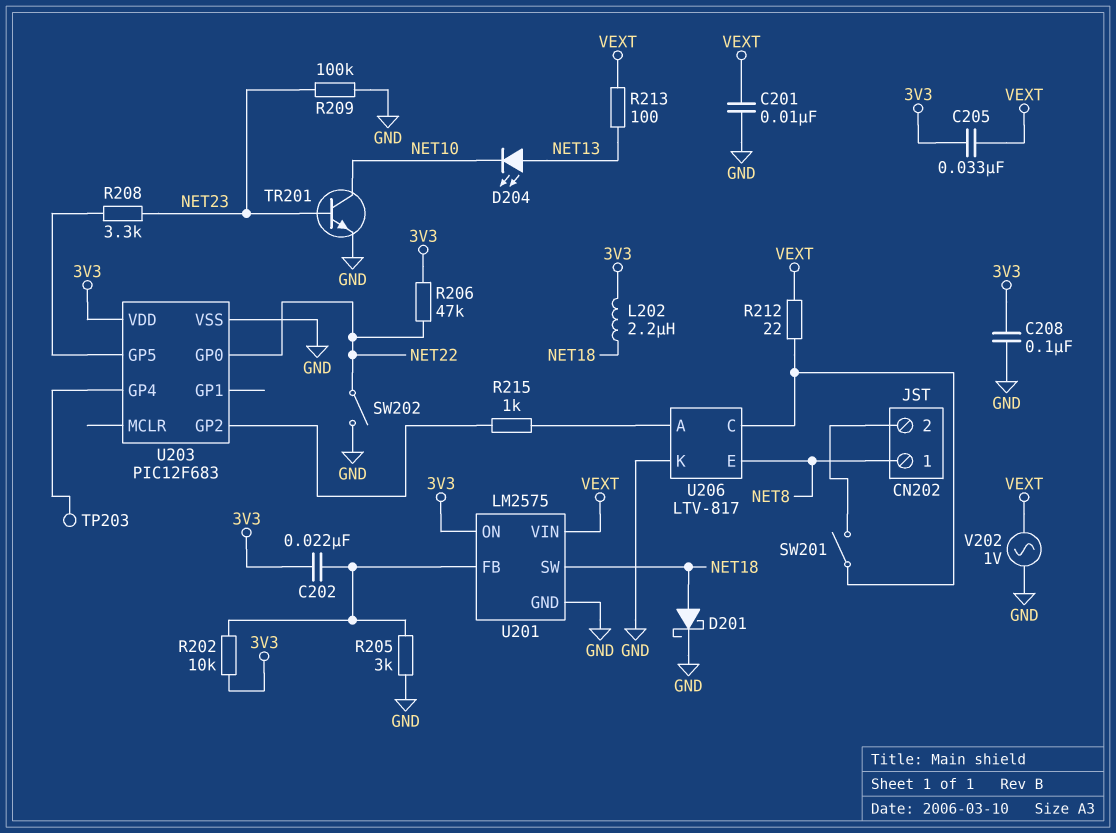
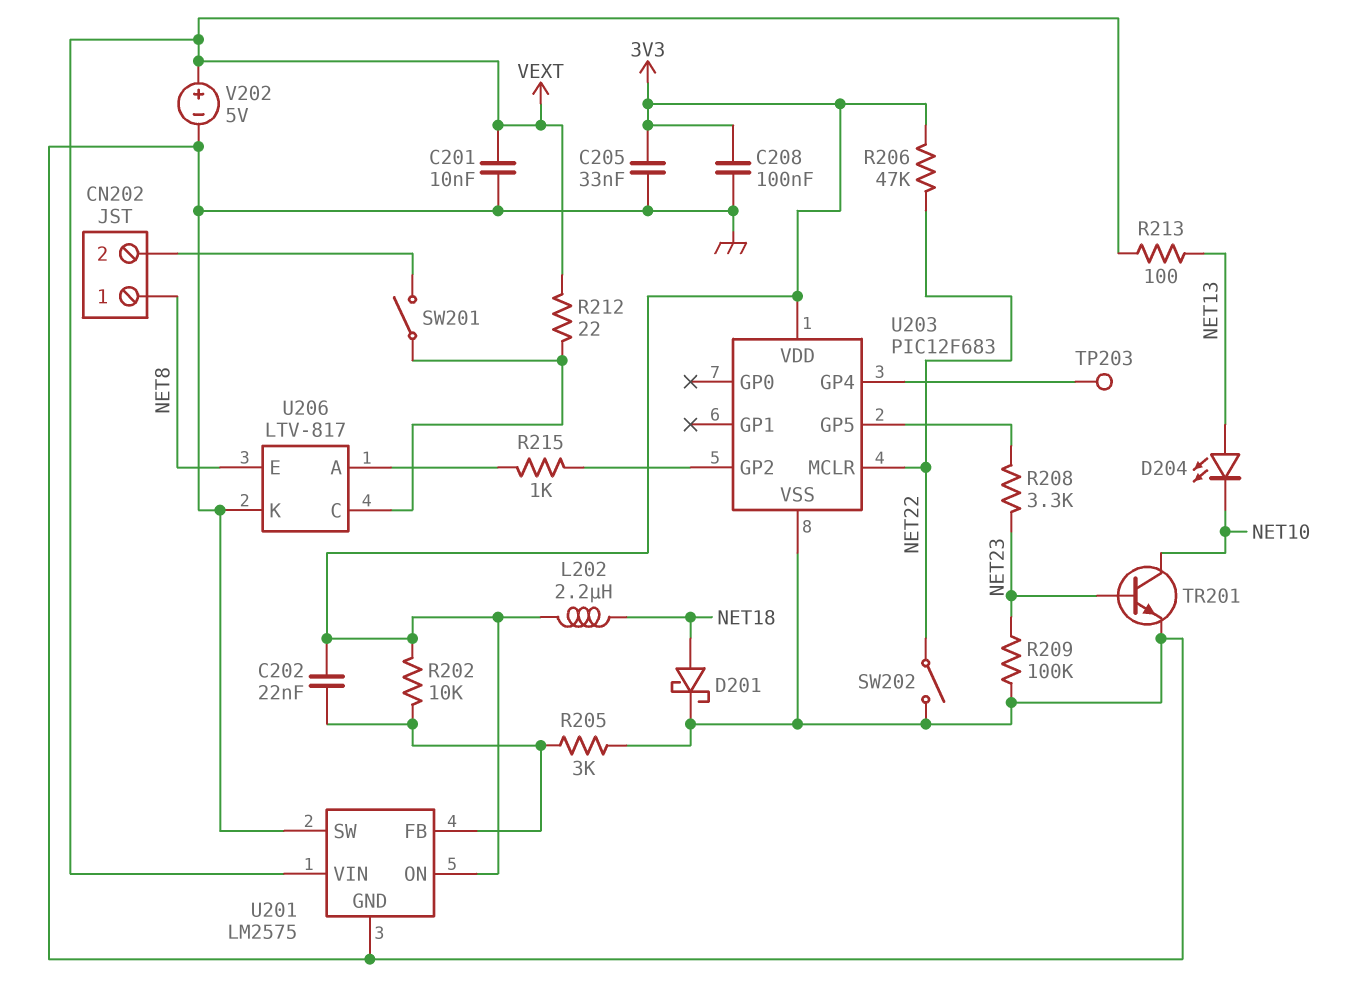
C205: 33nF (3V3, VEXT) -> 33nF (3V3, GND)
U201 pin SW: NET18 -> GND
U203 pin GP0: NET22 -> none
U203 pin MCLR: none -> NET22
V202: AC 1V (GND, VEXT) -> 5V (plus VEXT, minus GND)

